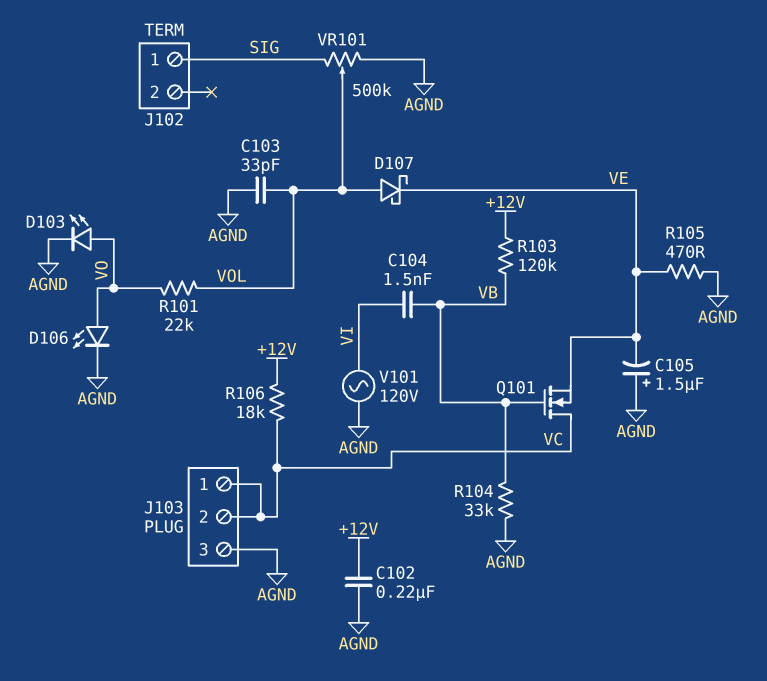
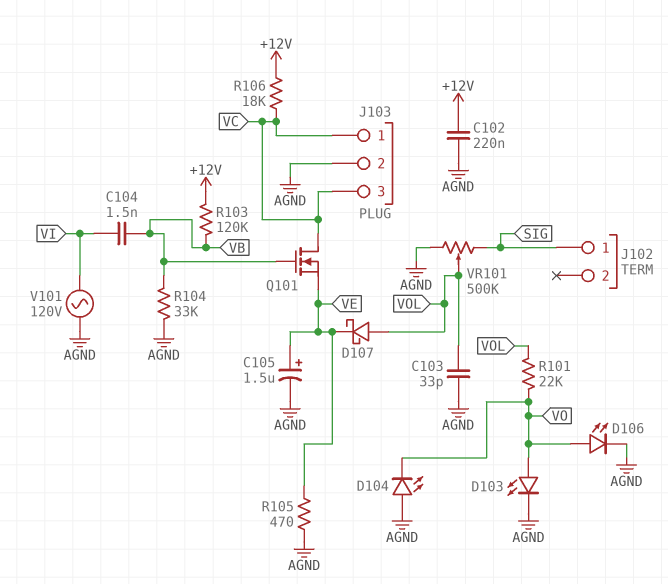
C105: 1.5uF (plus AGND, minus VE) -> 1.5uF (plus VE, minus AGND)
D104: none -> LED (A AGND, K VO)
J103 pin 2: VC -> AGND
J103 pin 3: AGND -> VC

